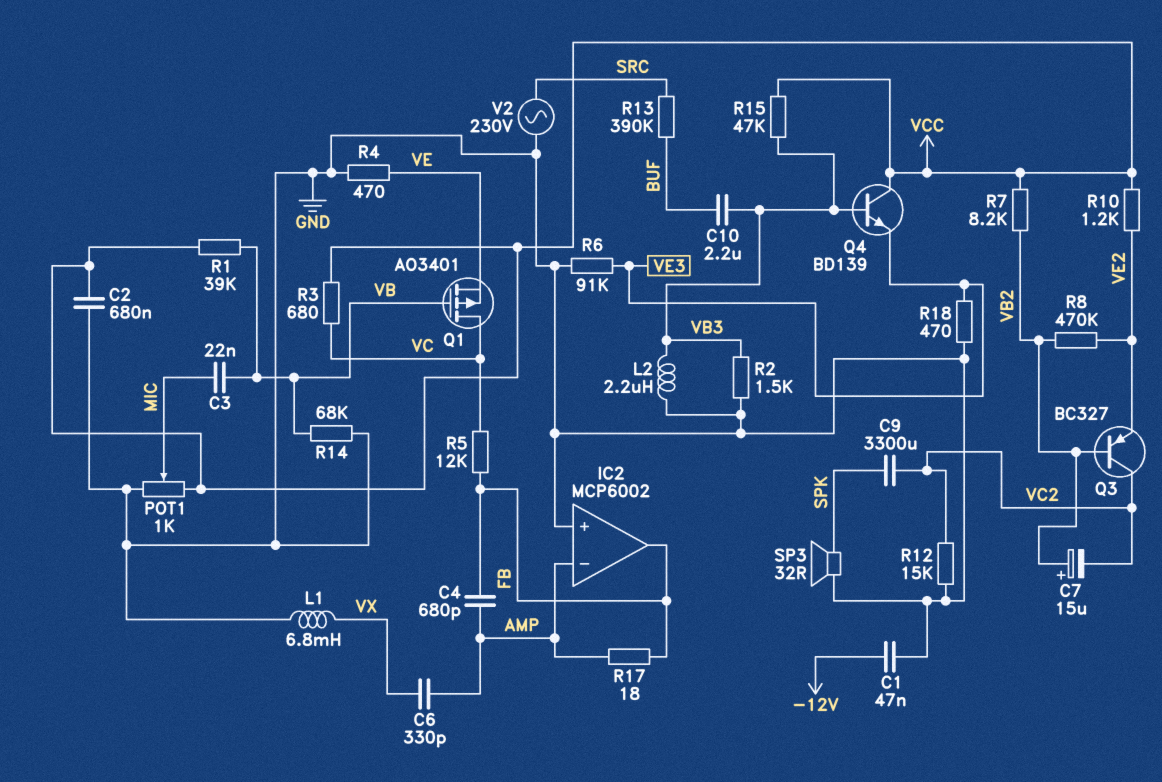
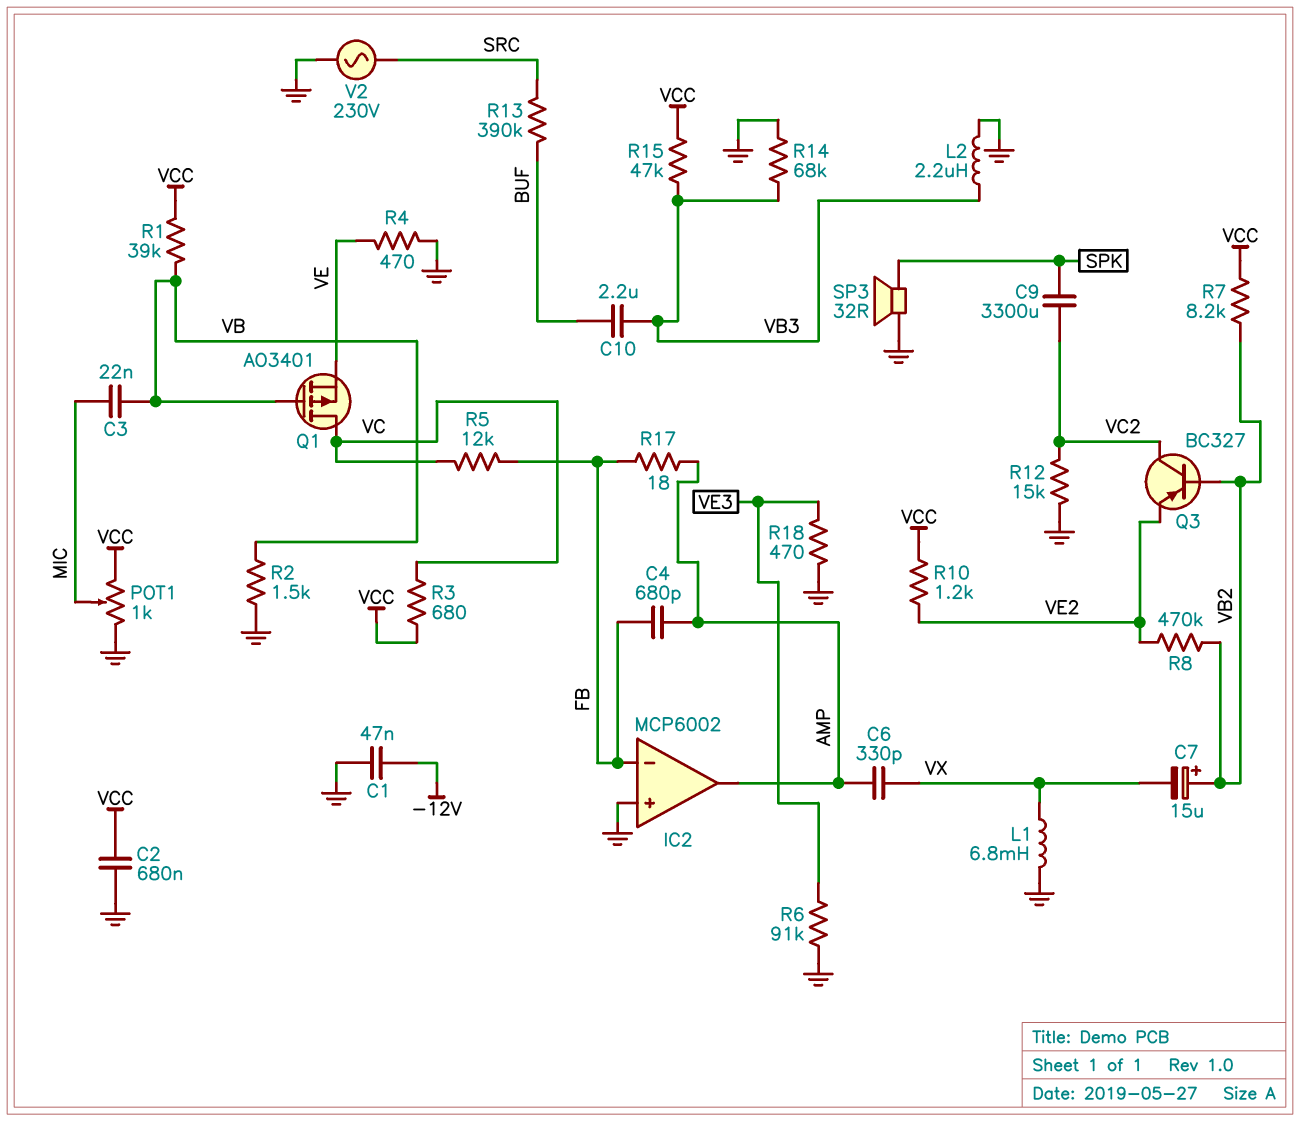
C7: 15uF (plus VB2, minus VC2) -> 15uF (plus VB2, minus VX)
IC2 pin in-: AMP -> FB
IC2 pin out: FB -> AMP
Q4: NPN BD139 (B VB3, C VCC, E VE3) -> none
R2: 1.5k (GND, VB3) -> 1.5k (GND, VB)
R14: 68k (GND, VB) -> 68k (GND, VB3)

